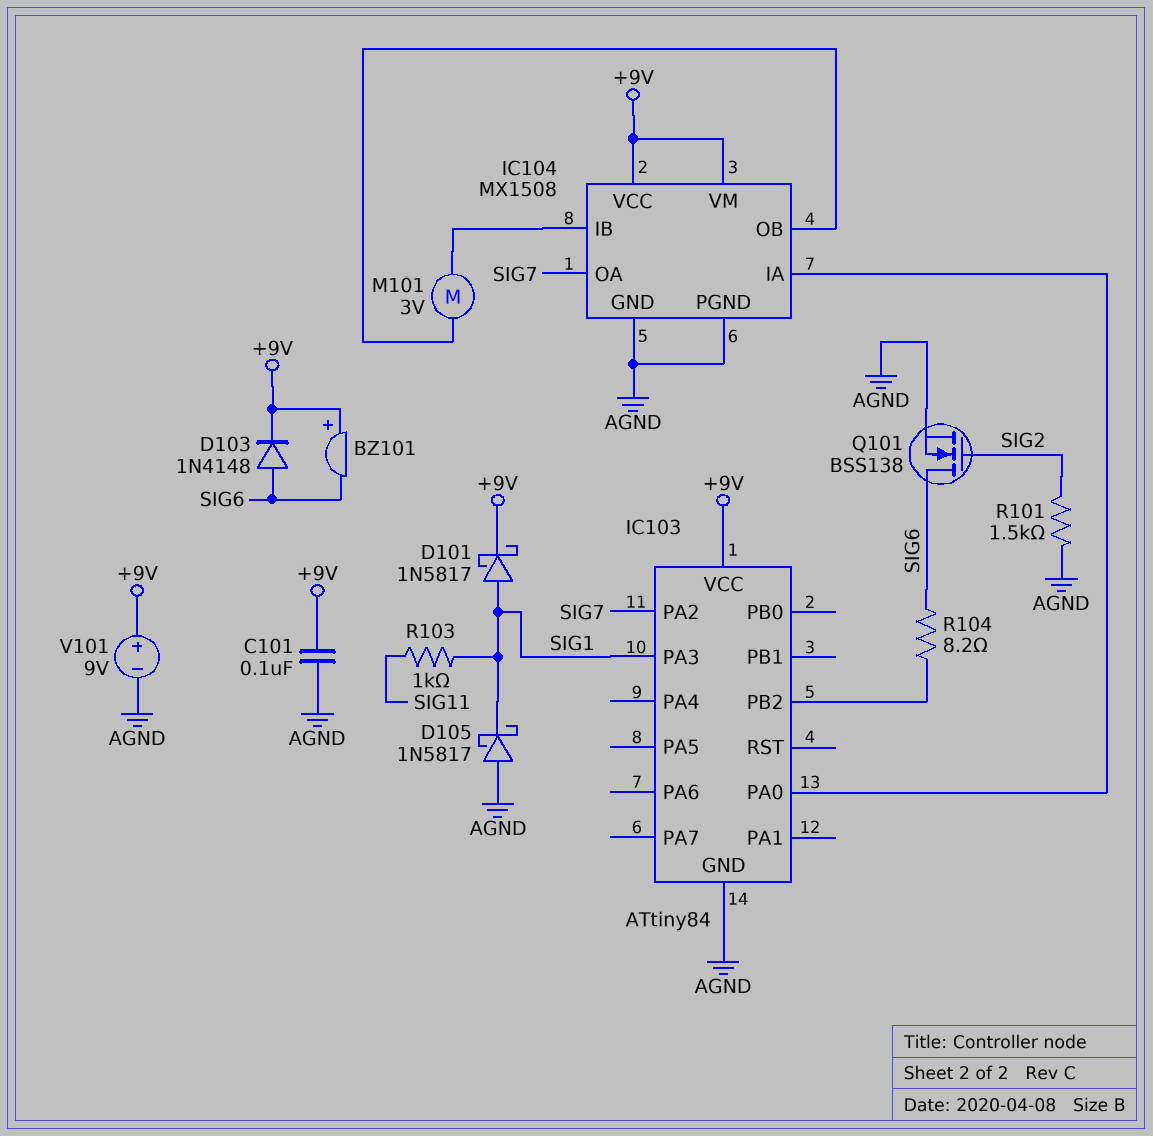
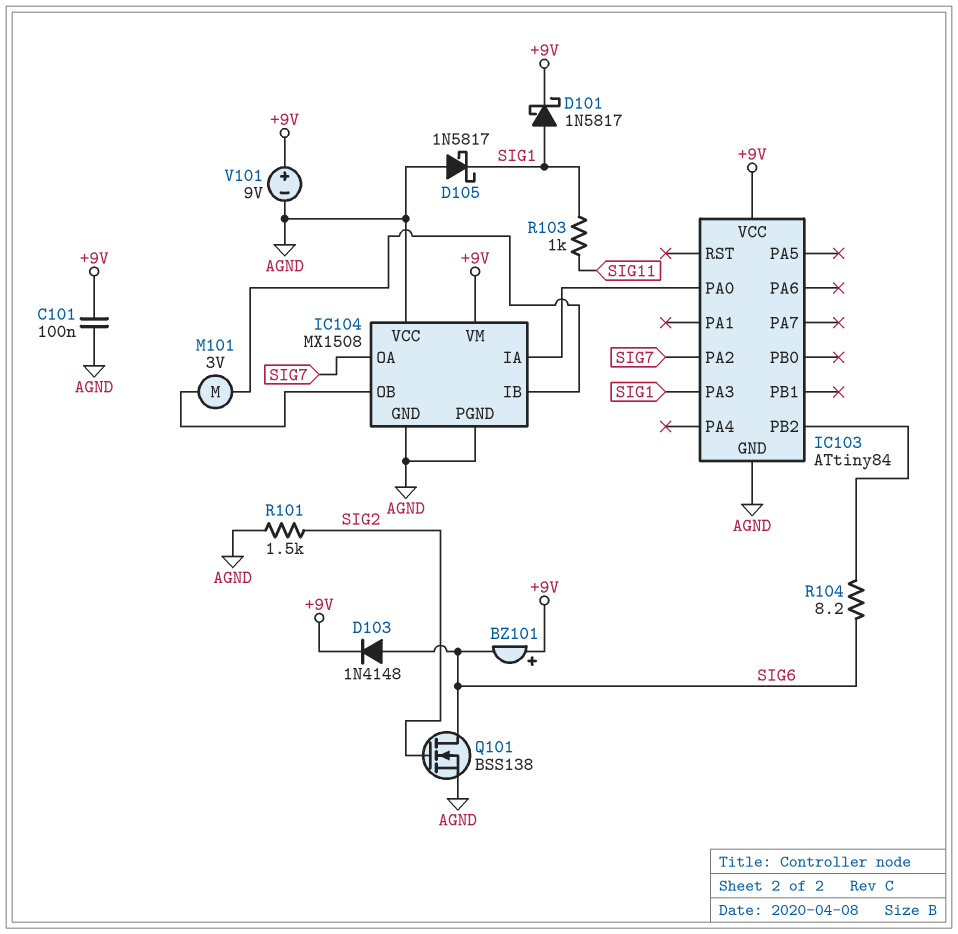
IC104 pin VCC: +9V -> AGND

